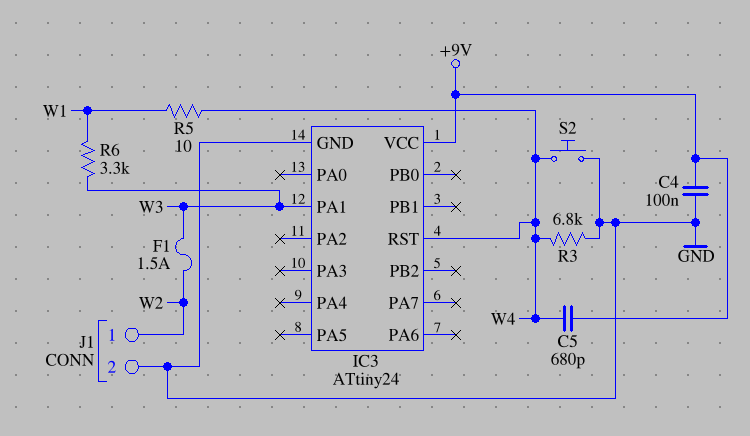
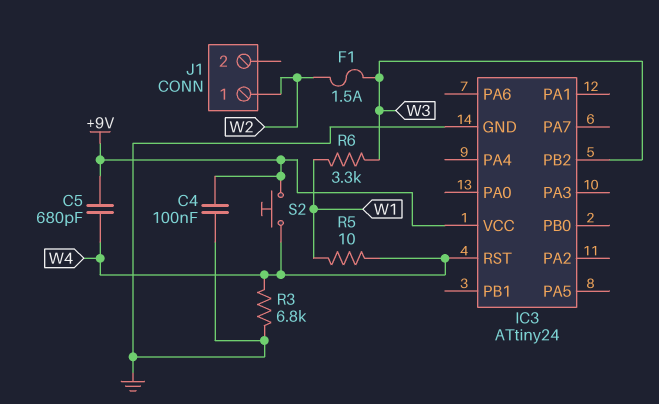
IC3 pin PA1: W3 -> none
IC3 pin PB2: none -> W3
J1 pin 2: GND -> none
S2: button (GND, W4) -> button (+9V, W4)

